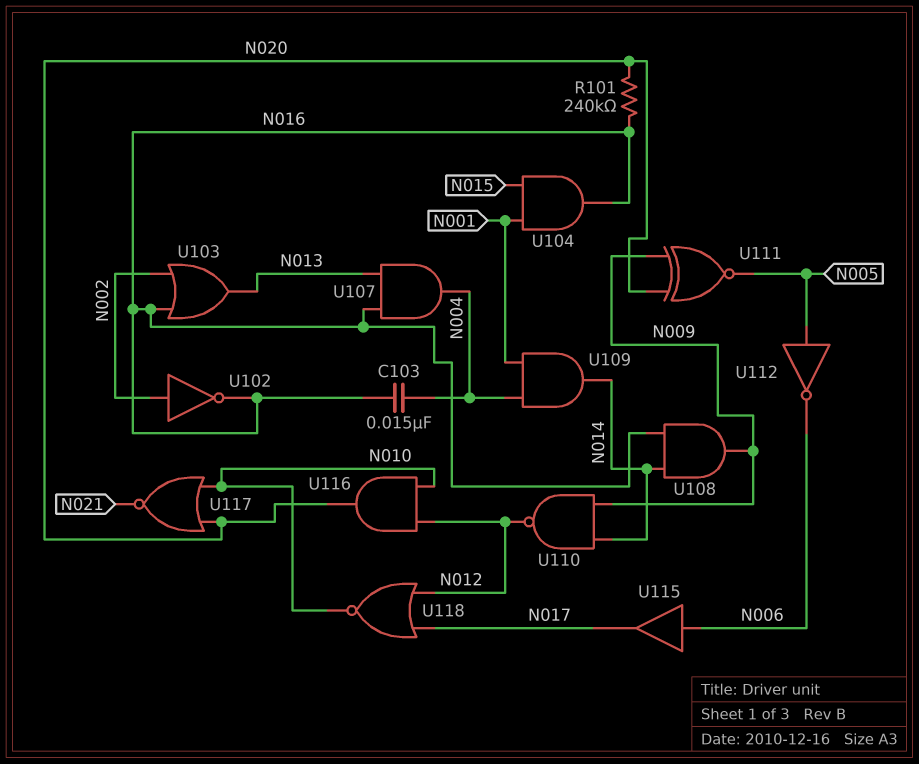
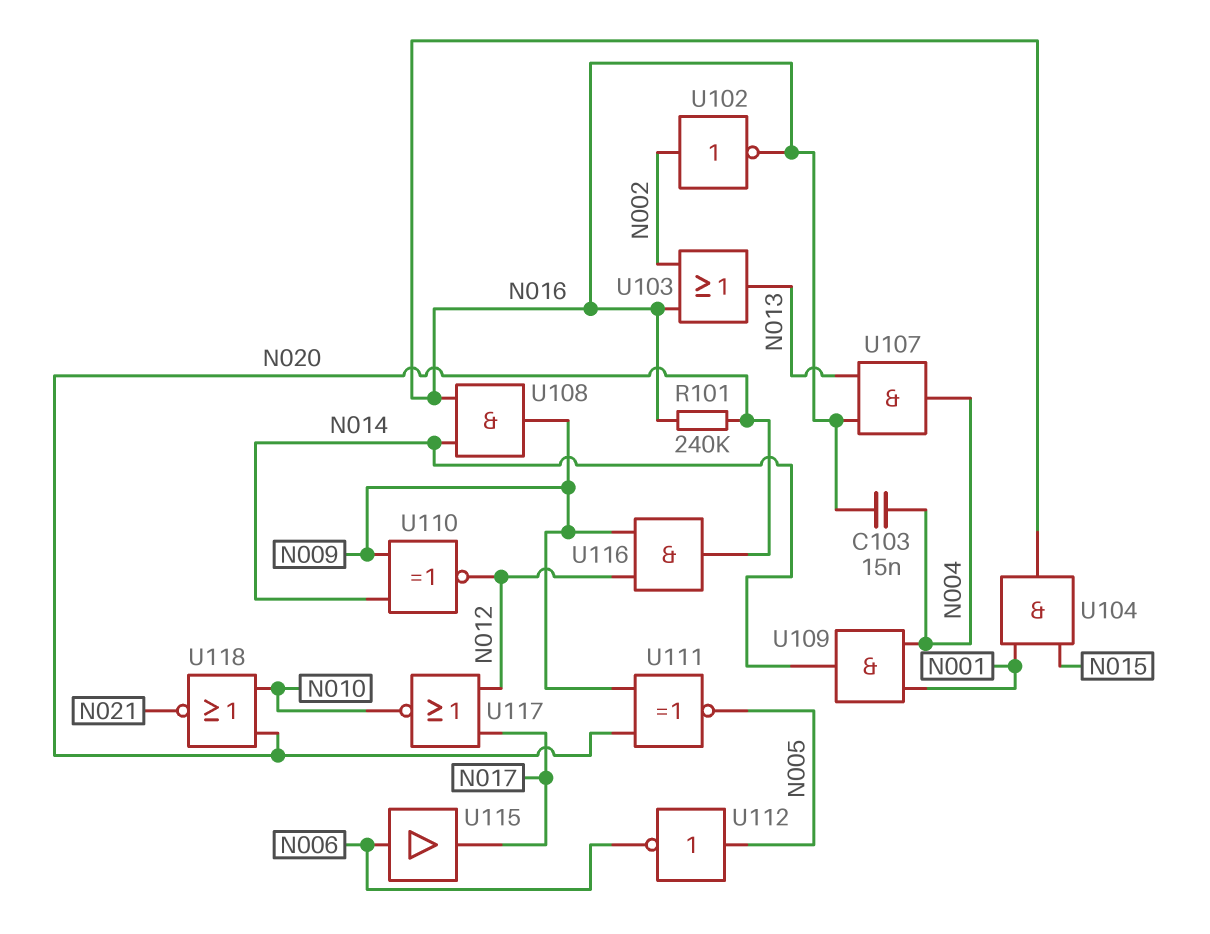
U110: NAND (in N009, in N014, out N012) -> XNOR (in N009, in N014, out N012)
U116: AND (in N010, in N012, out N020) -> AND (in N009, in N012, out N020)
U117: NOR (in N010, in N020, out N021) -> NOR (in N012, in N017, out N010)
U118: NOR (in N012, in N017, out N010) -> NOR (in N010, in N020, out N021)

